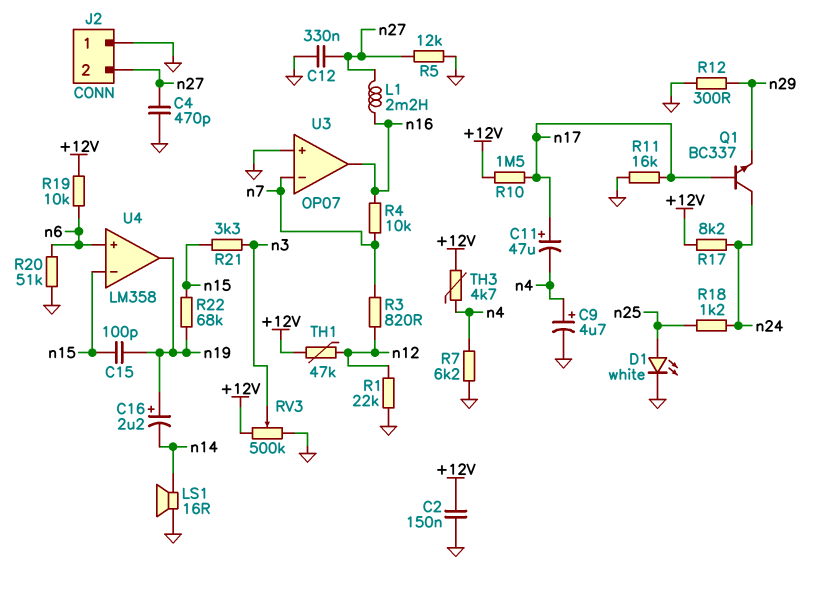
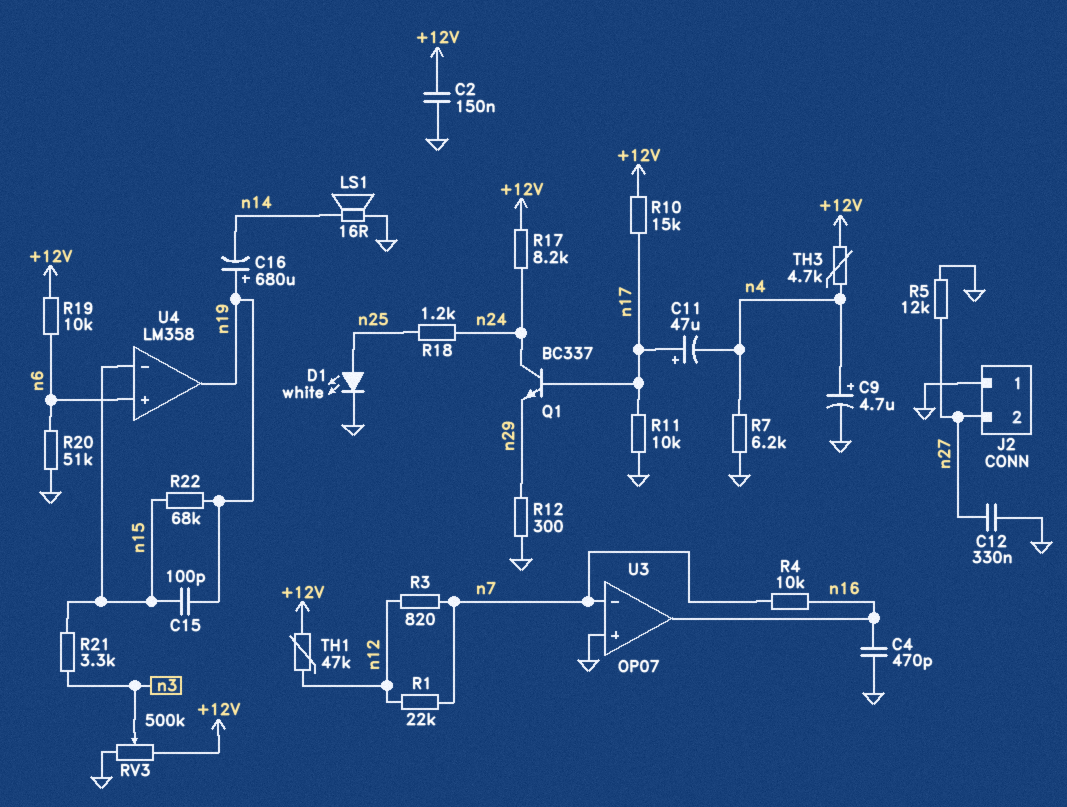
C4: 470pF (GND, n27) -> 470pF (GND, n16)
C16: 2.2uF (plus n19, minus n14) -> 680uF (plus n19, minus n14)
L1: 2.2mH (n16, n27) -> none
R1: 22k (GND, n12) -> 22k (n7, n12)
R10: 1.5M (+12V, n17) -> 15k (+12V, n17)
R11: 16k (GND, n17) -> 10k (GND, n17)

